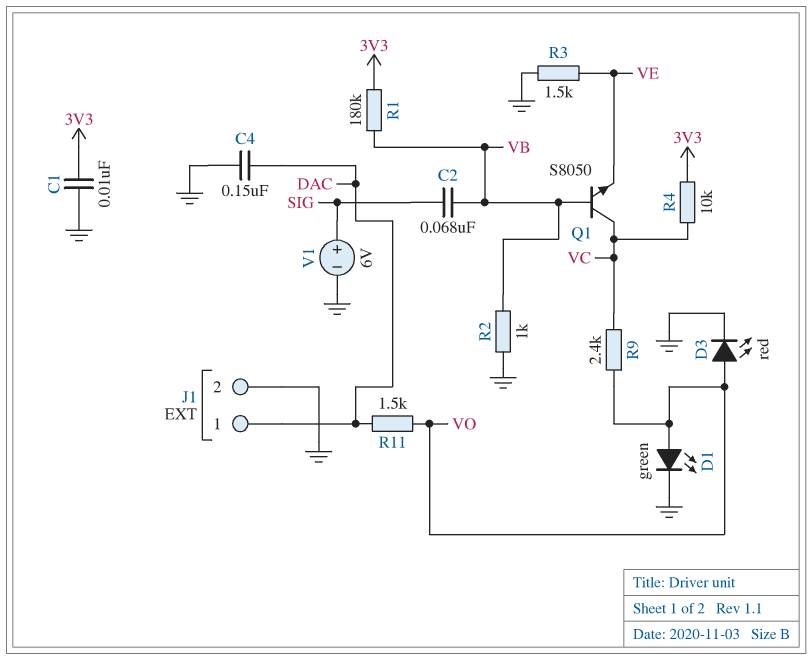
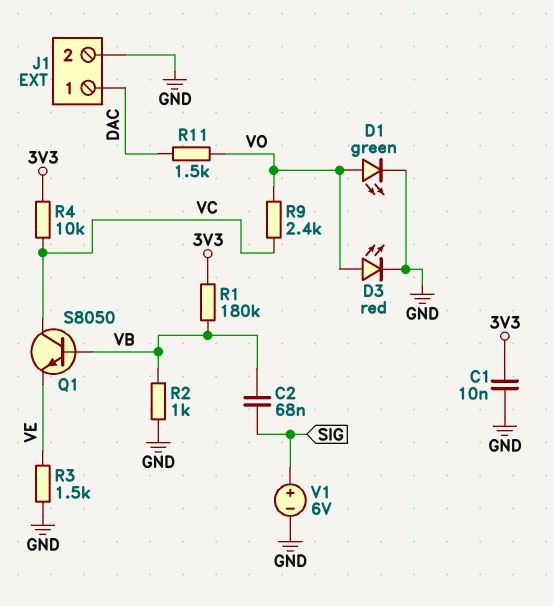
C4: 150nF (DAC, GND) -> none

